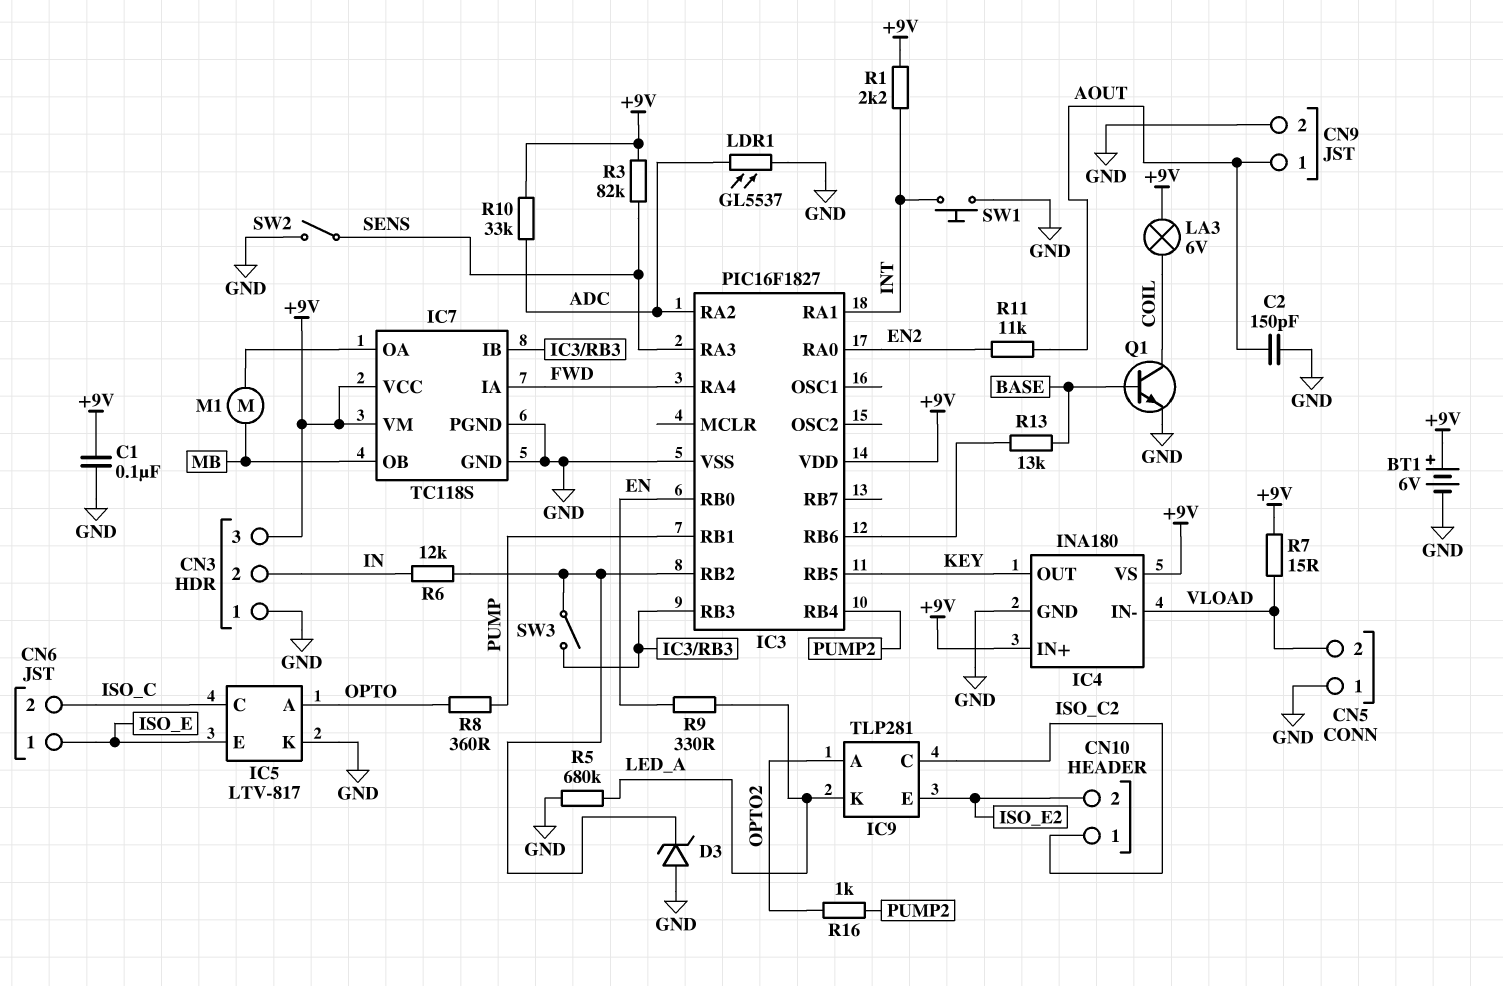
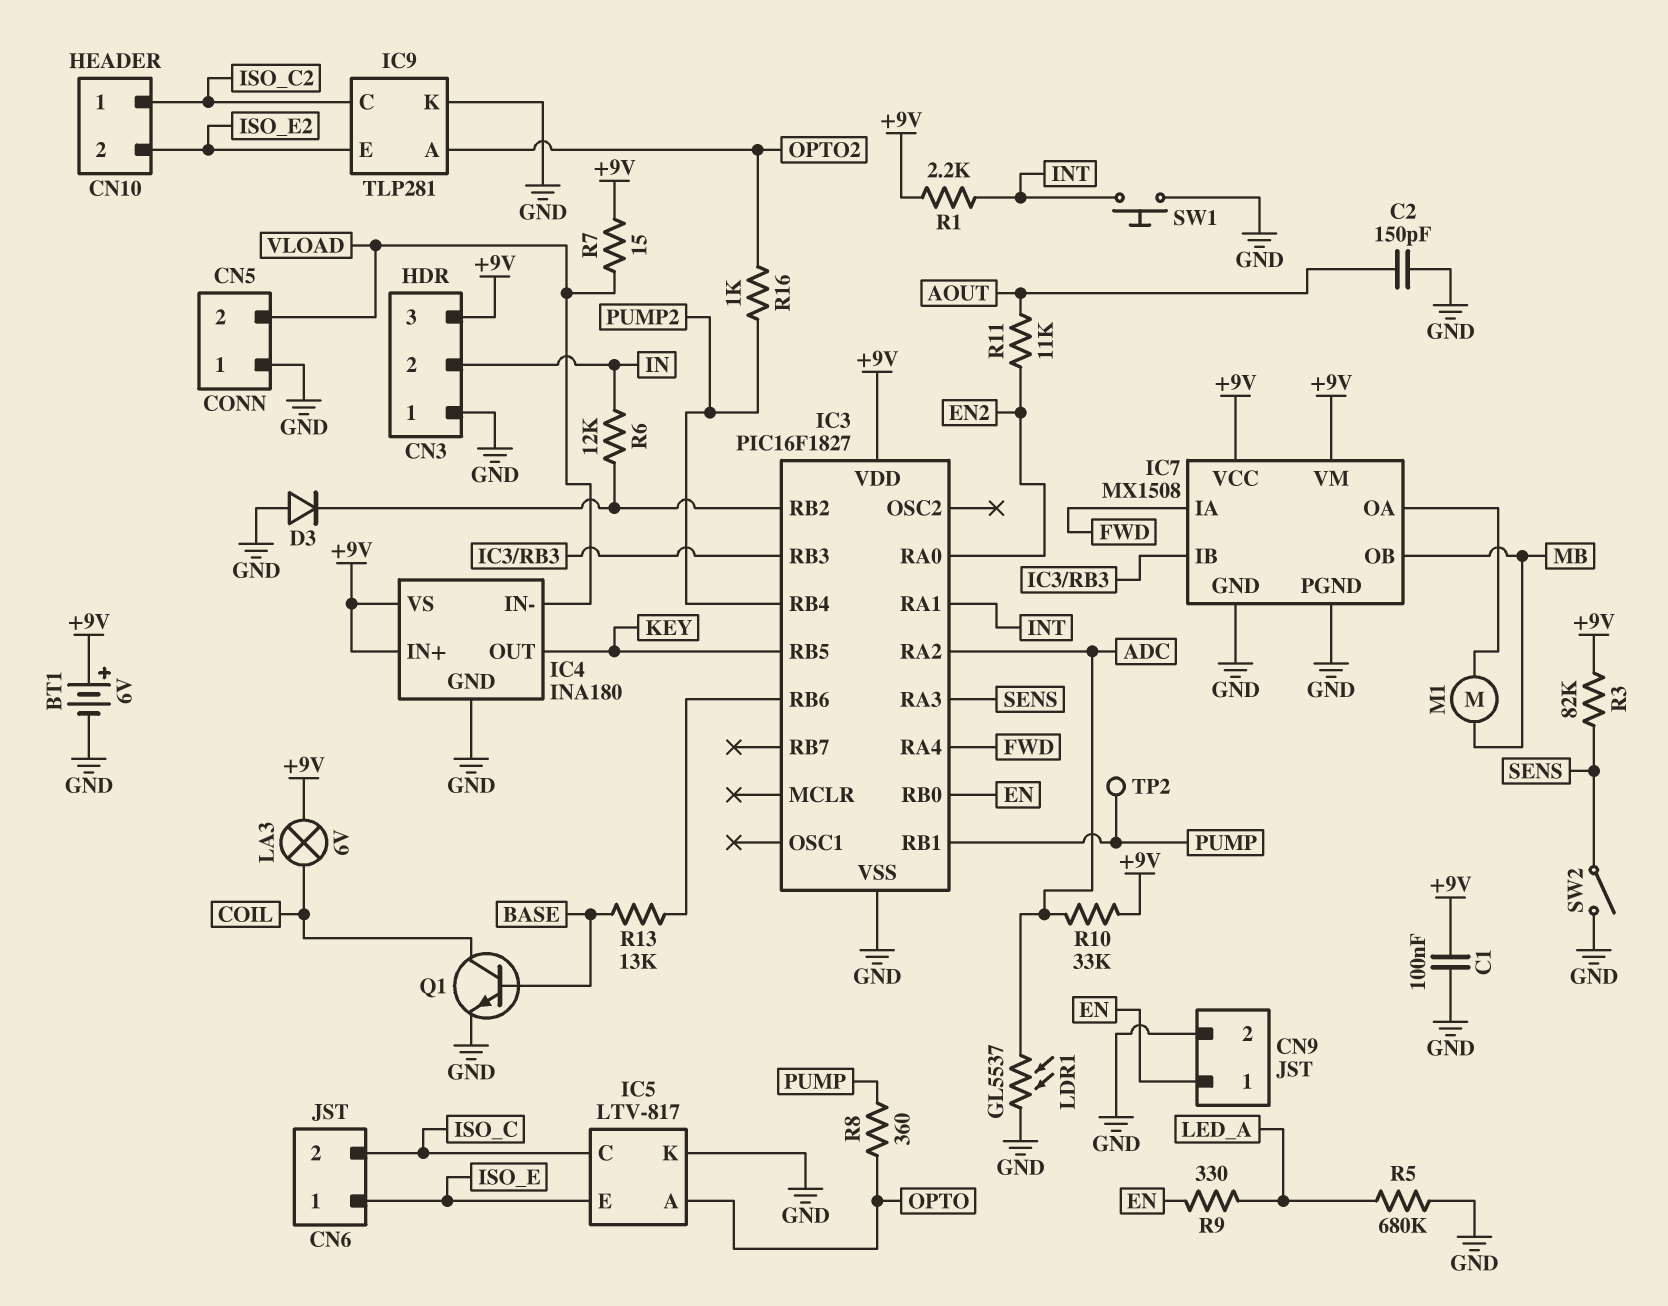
CN9 pin 1: AOUT -> EN
D3: zener (A GND, K IC3/RB2) -> diode (A GND, K IC3/RB2)
IC7: TC118S -> MX1508
IC9 pin K: LED_A -> GND
SW3: switch (IC3/RB2, IC3/RB3) -> none
TP2: none -> test point (PUMP)

